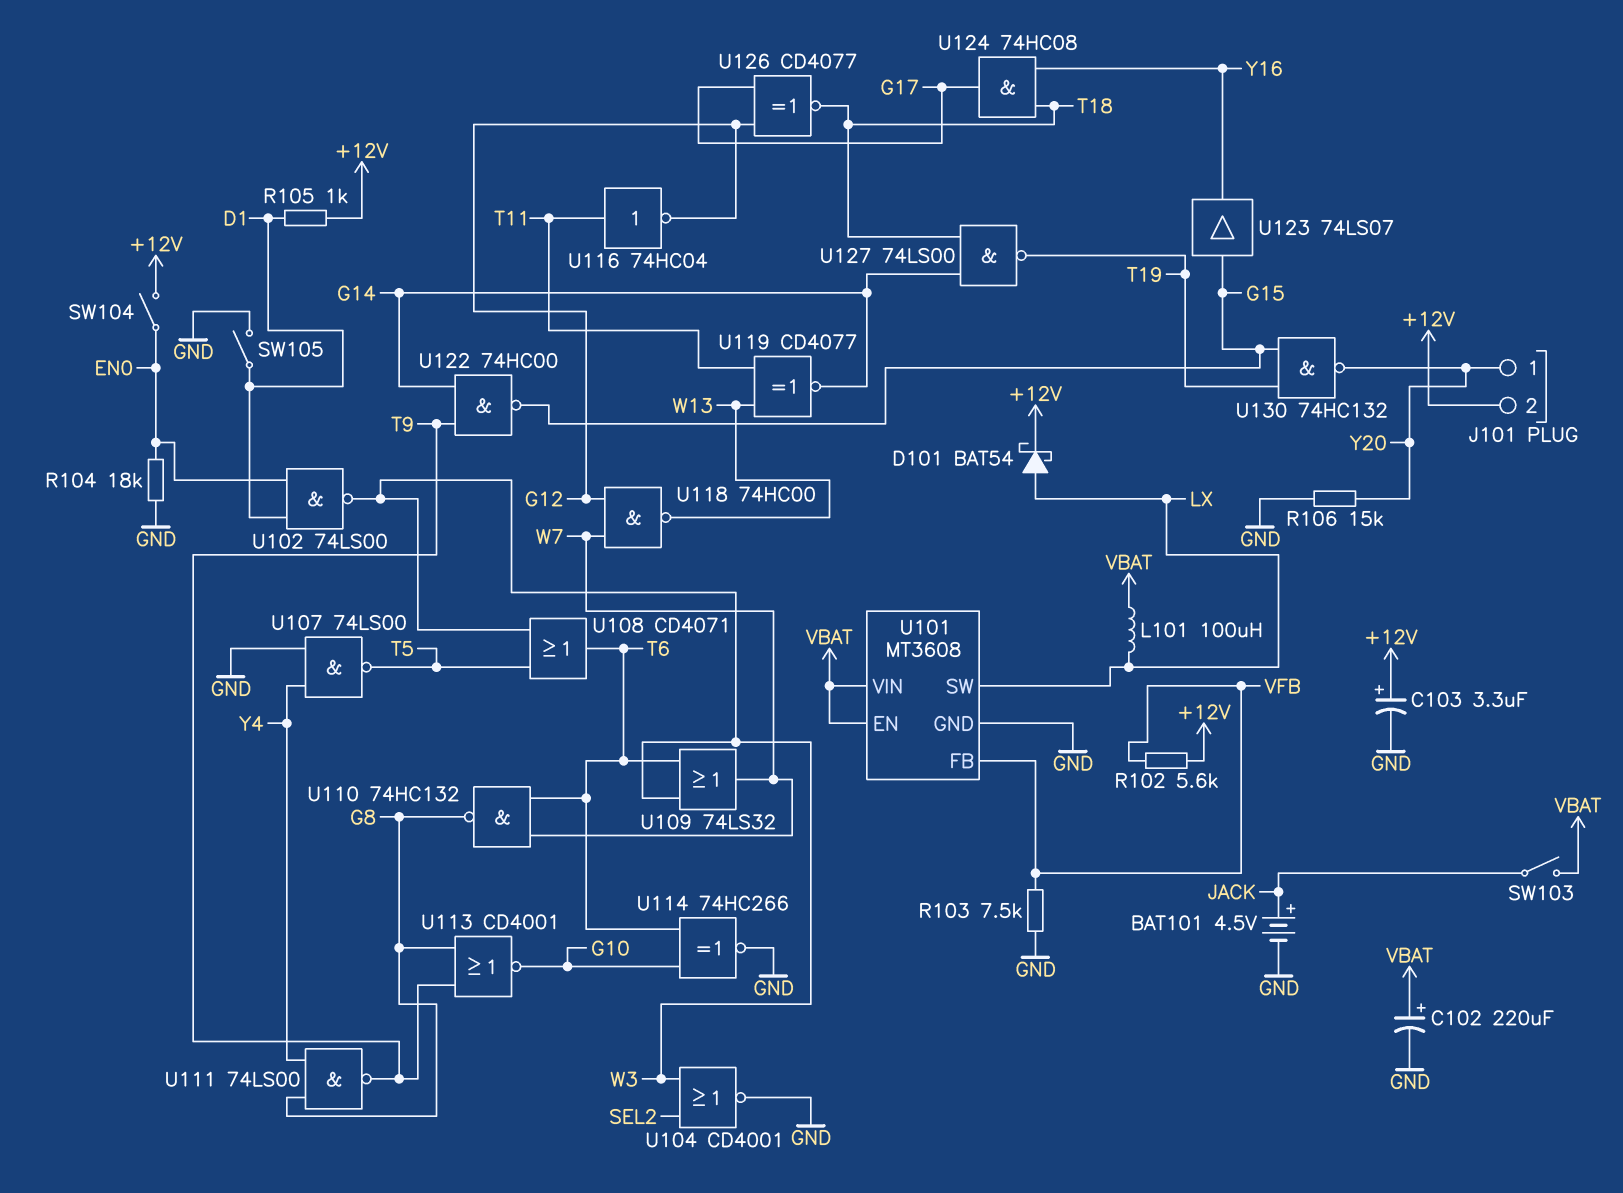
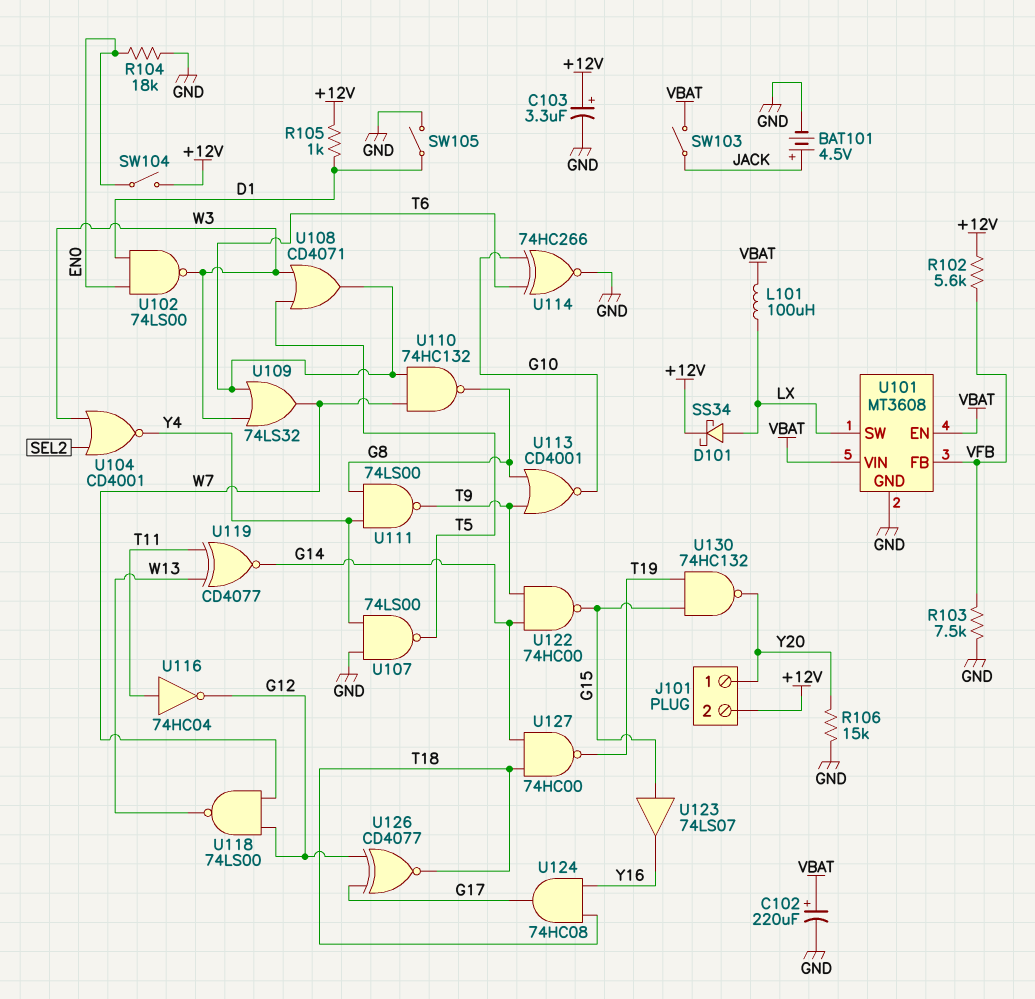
D101: schottky BAT54 (A LX, K +12V) -> schottky SS34 (A LX, K +12V)
U104: NOR CD4001 (in SEL2, in W3, out GND) -> NOR CD4001 (in SEL2, in W3, out Y4)
U118: NAND 74HC00 (in G12, in W7, out W13) -> NAND 74LS00 (in G12, in W7, out W13)
U127: NAND 74LS00 (in G14, in T18, out T19) -> NAND 74HC00 (in G14, in T18, out T19)

